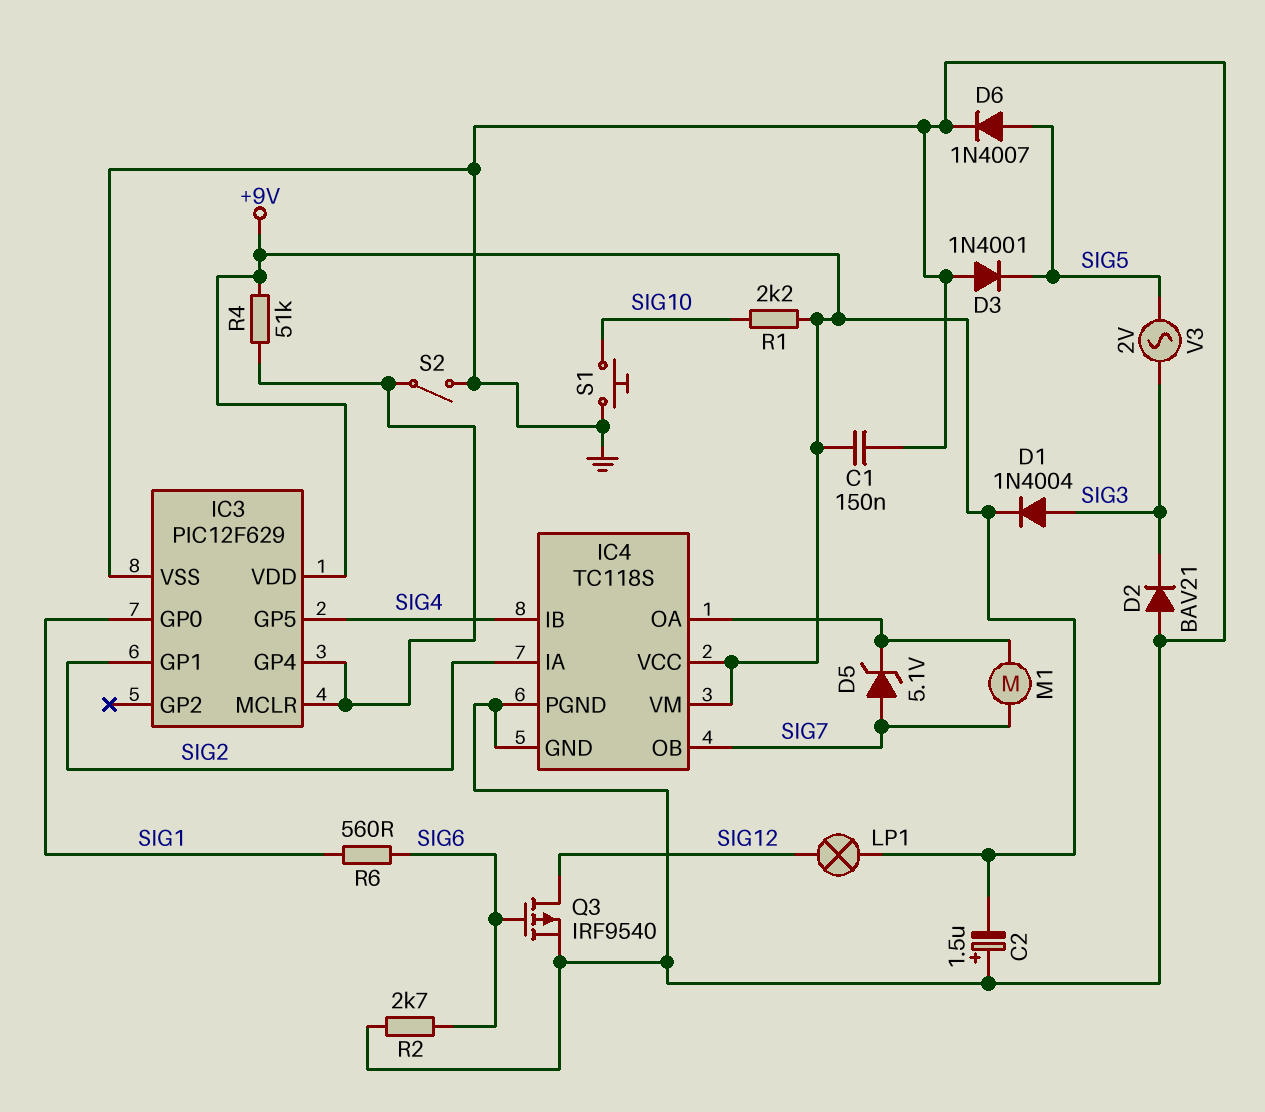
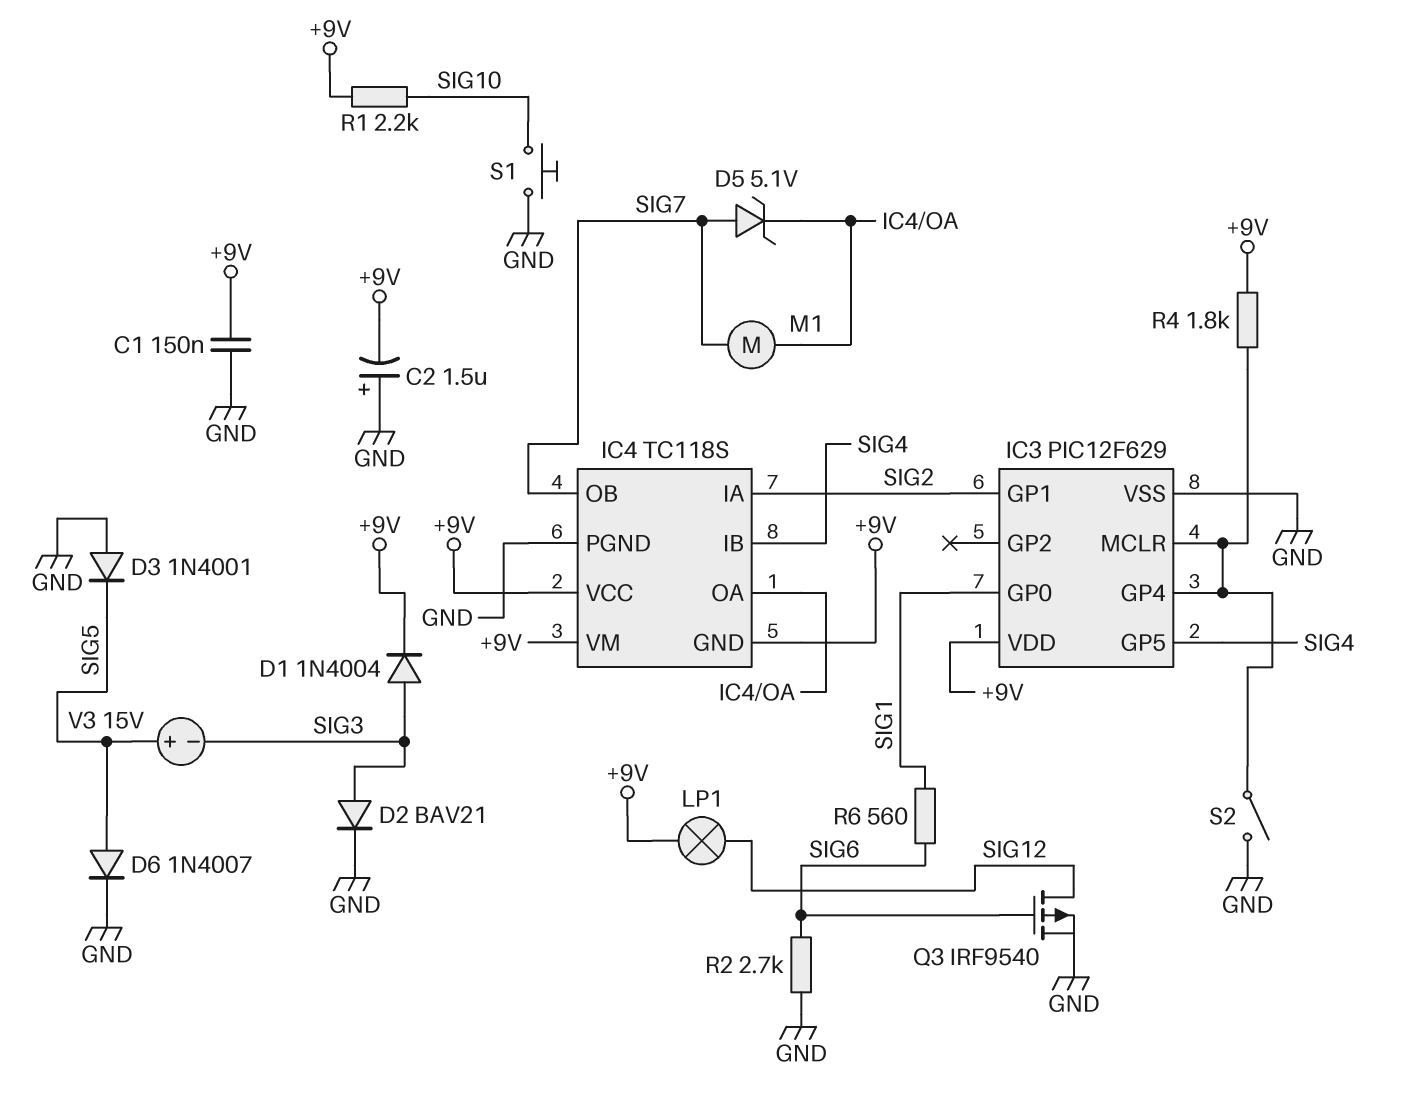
D2: diode BAV21 (A GND, K SIG3) -> diode BAV21 (A SIG3, K GND)
IC4 pin GND: GND -> +9V
R4: 51k (+9V, IC3/GP4) -> 1.8k (+9V, IC3/GP4)
V3: AC 2V (SIG3, SIG5) -> 15V (plus SIG5, minus SIG3)

